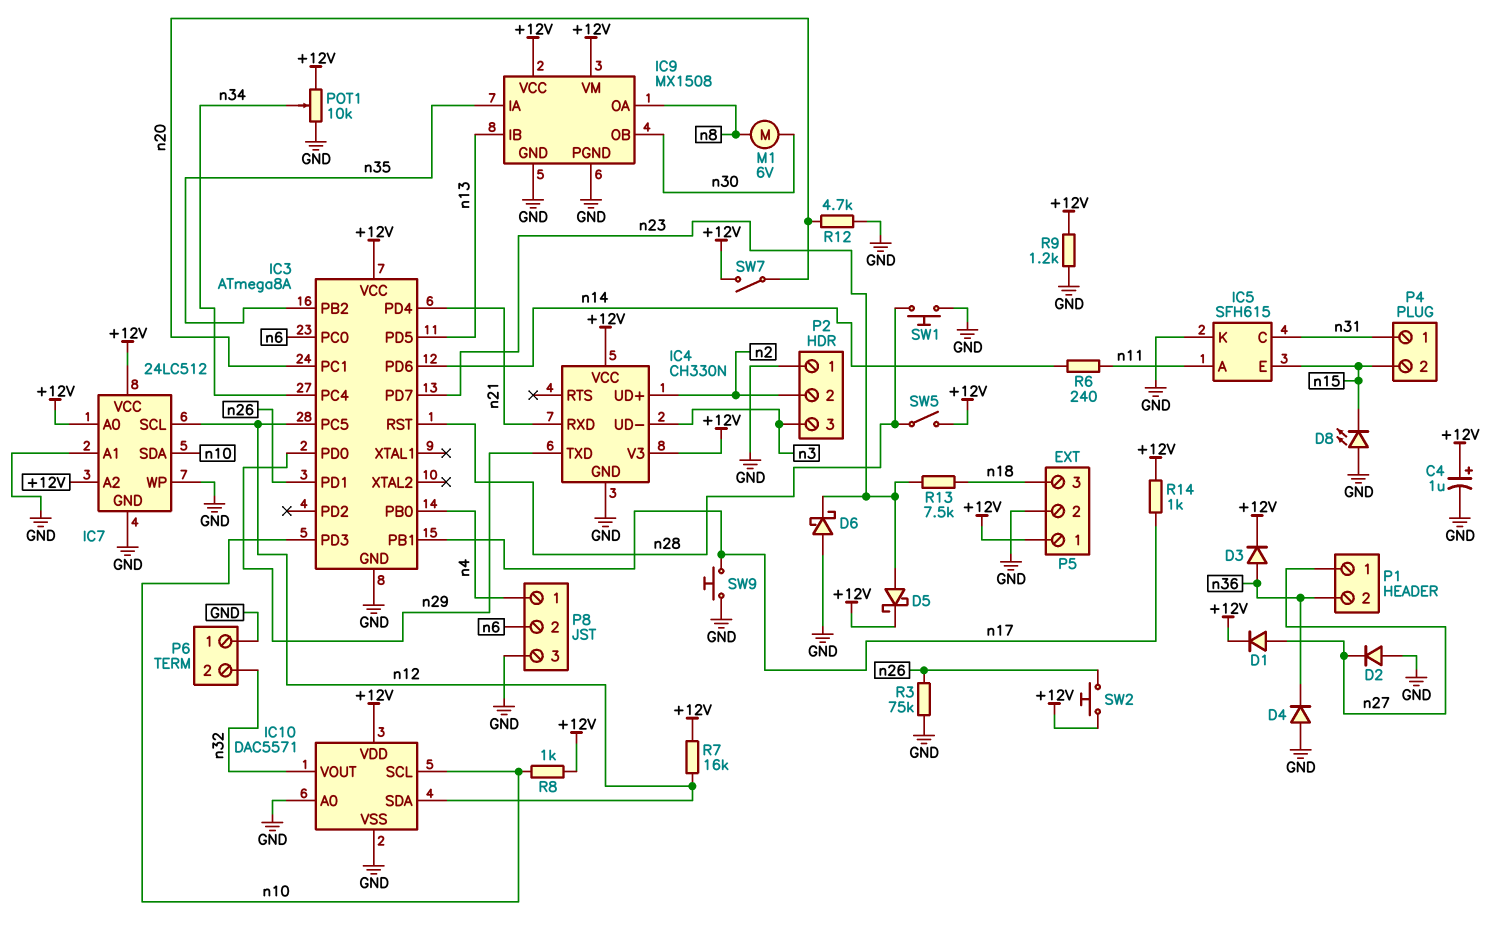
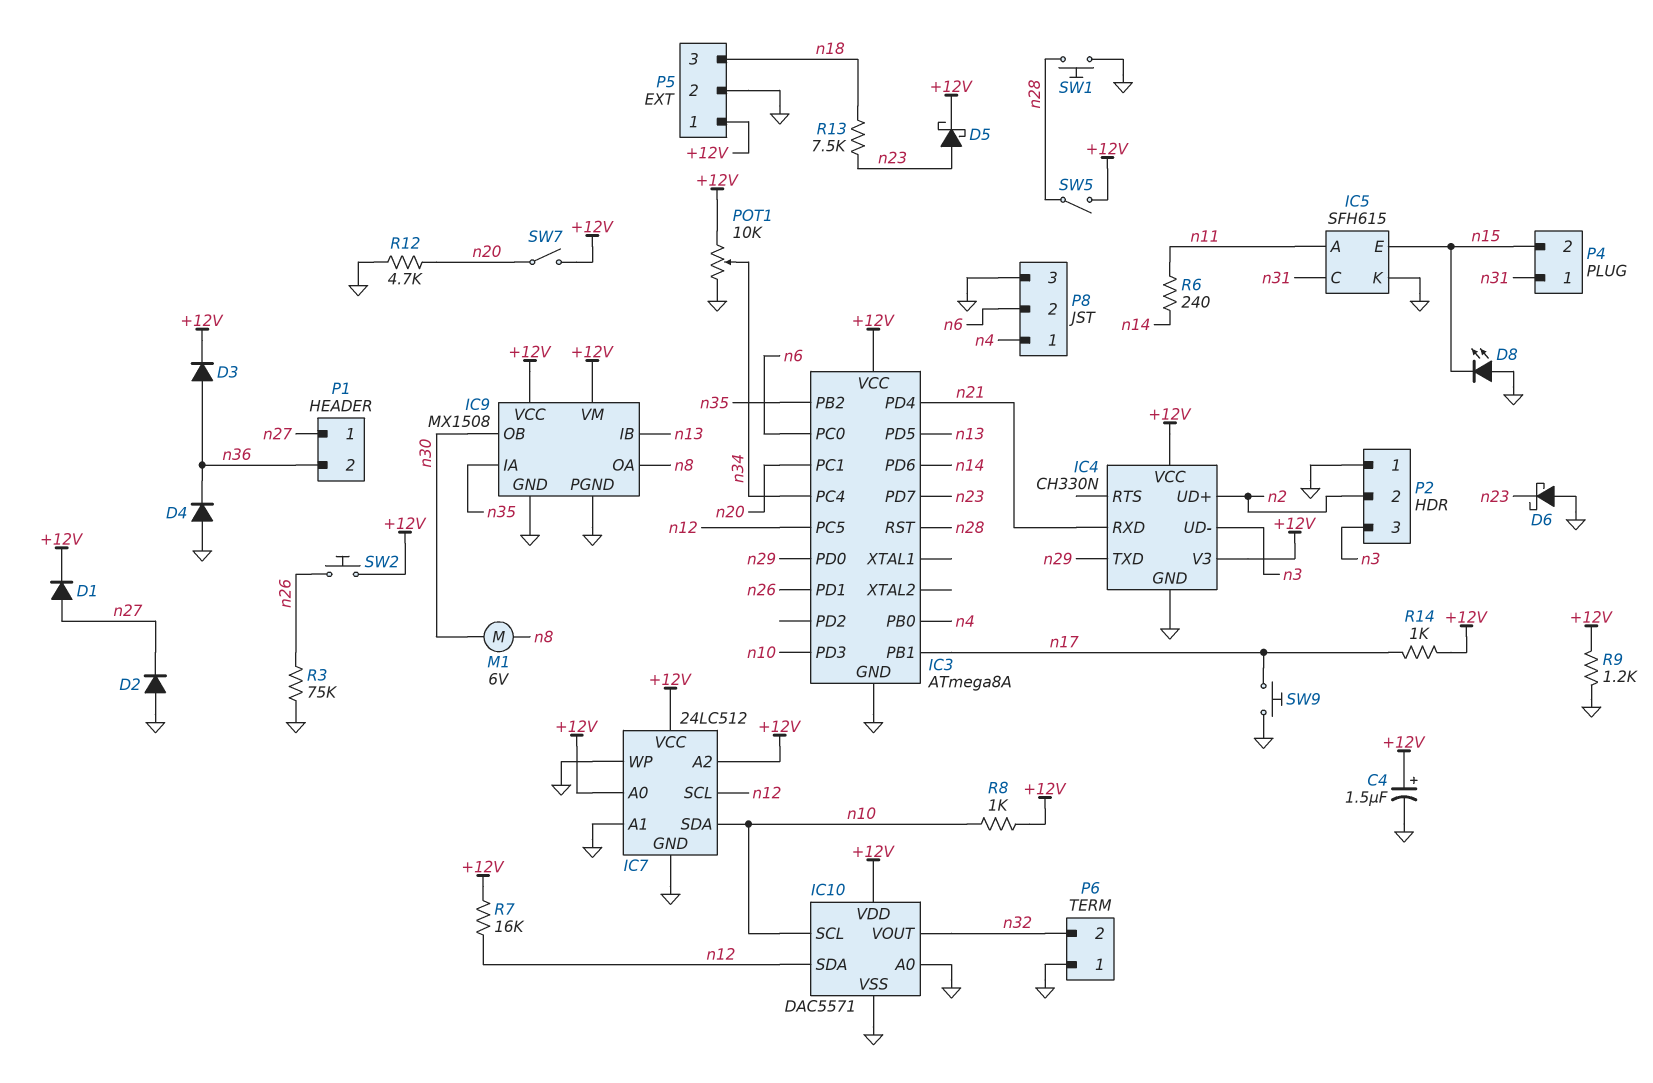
C4: 1uF (plus +12V, minus GND) -> 1.5uF (plus +12V, minus GND)

